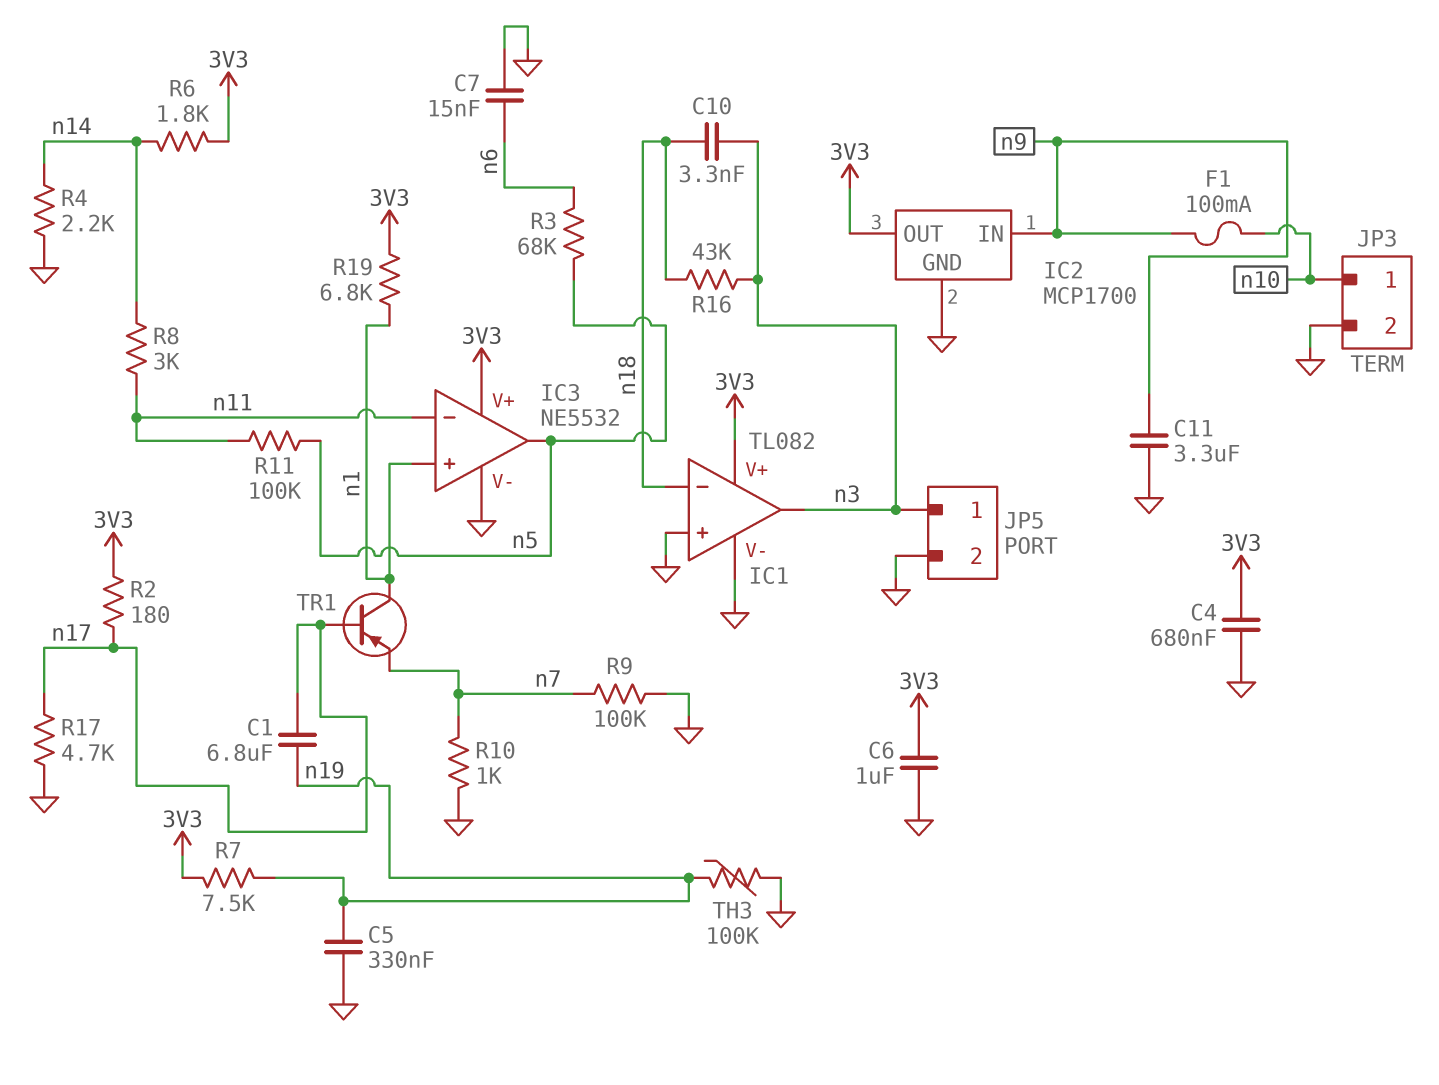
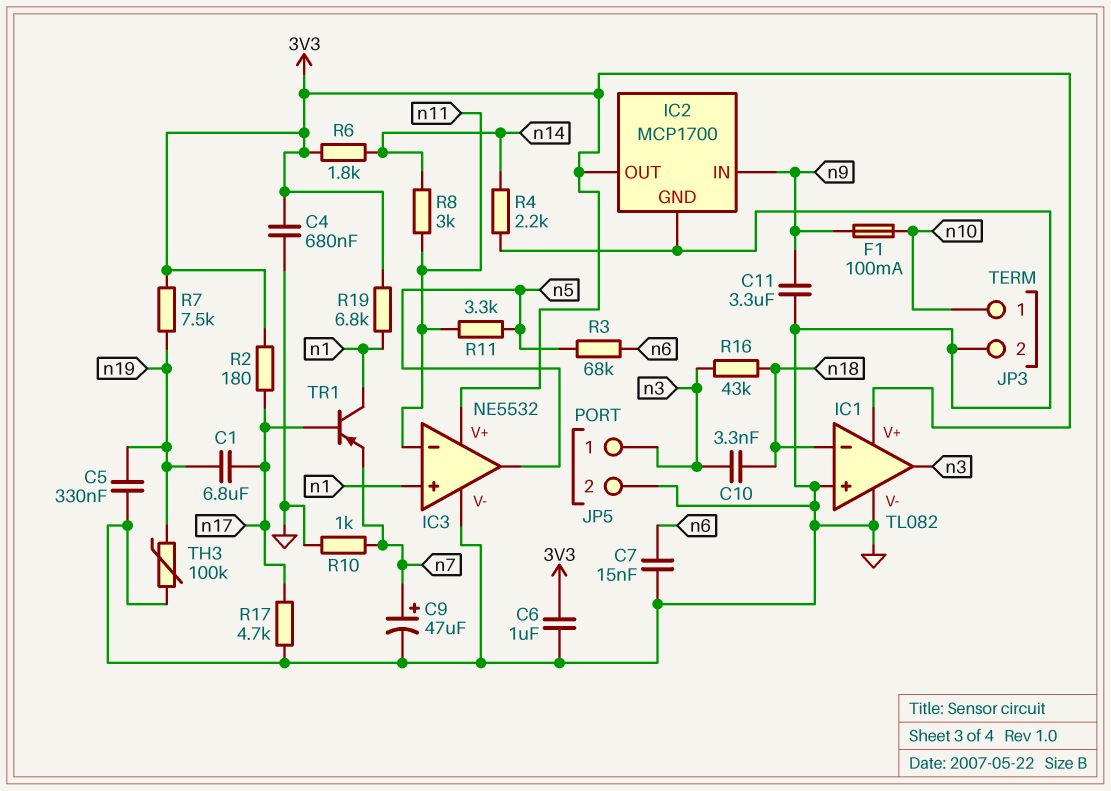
C9: none -> 47uF (plus n7, minus GND)
R9: 100k (GND, n7) -> none
R11: 100k (n5, n11) -> 3.3k (n5, n11)

